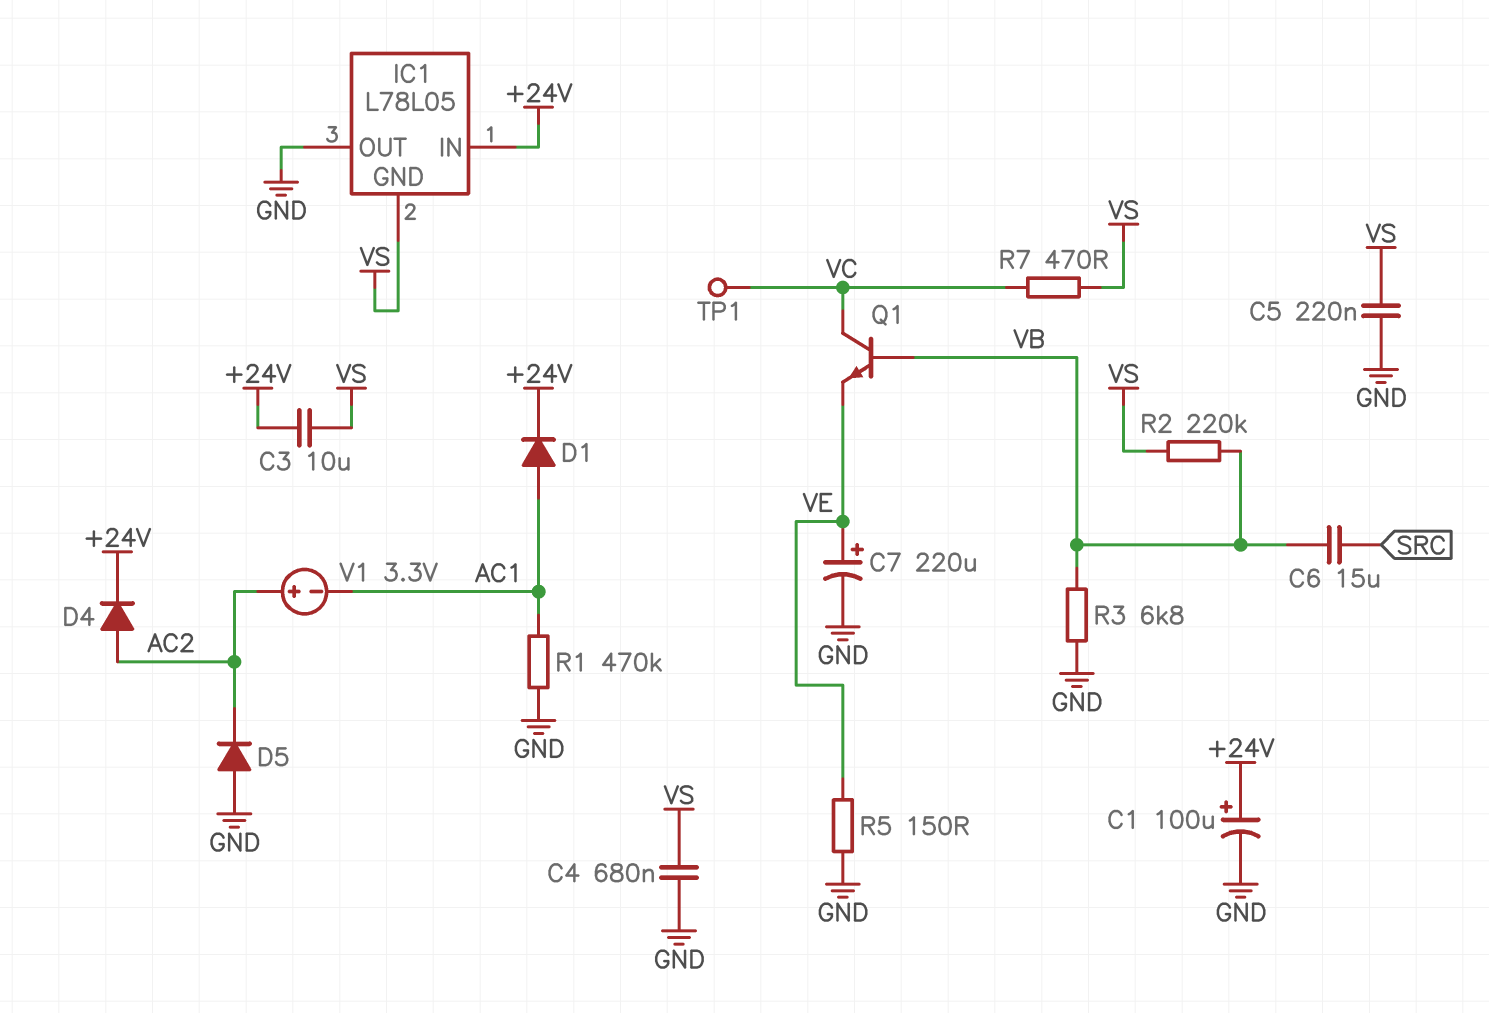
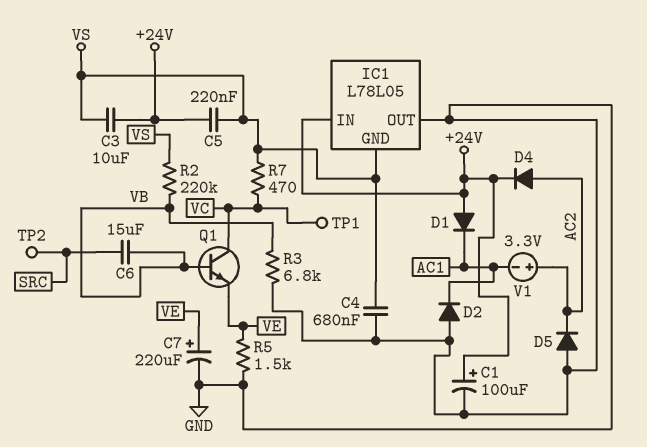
C5: 220nF (GND, VS) -> 220nF (+24V, VS)
D1: diode (A AC1, K +24V) -> diode (A +24V, K AC1)
D2: none -> diode (A GND, K AC1)
R1: 470k (AC1, GND) -> none
R5: 150 (GND, VE) -> 1.5k (GND, VE)
TP2: none -> test point (SRC)

